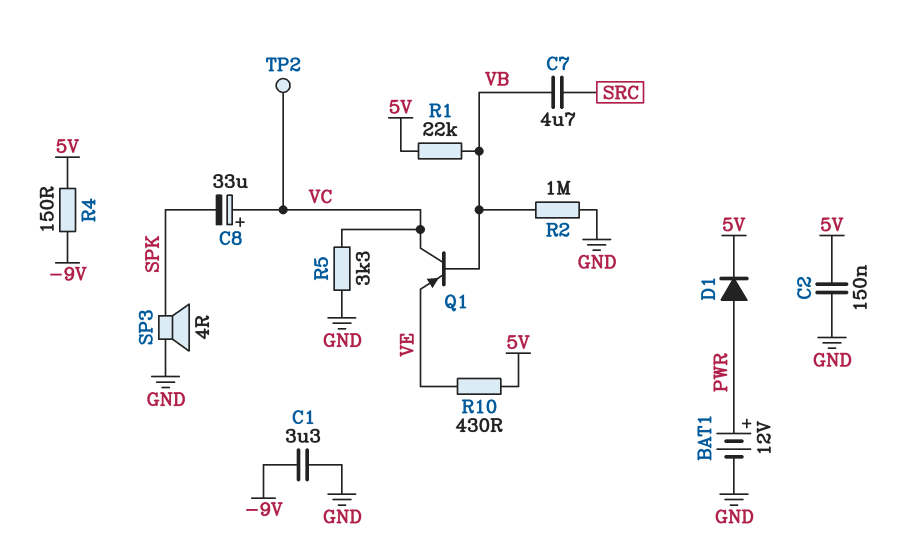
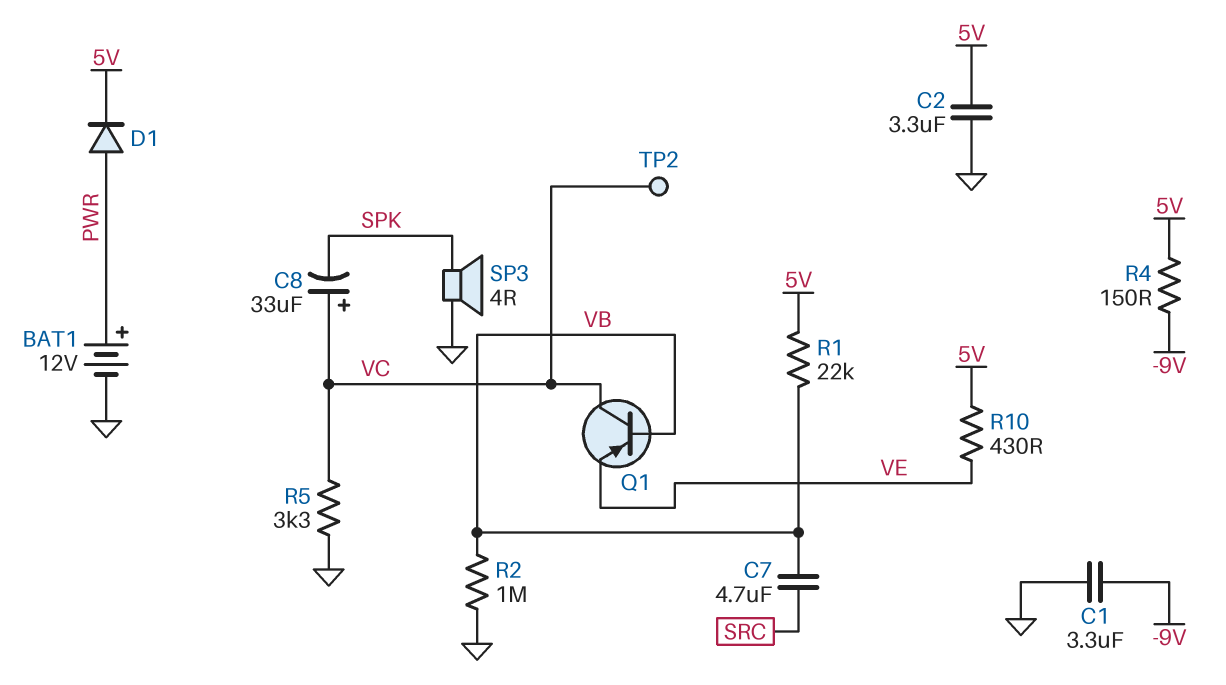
C2: 150nF (5V, GND) -> 3.3uF (5V, GND)

